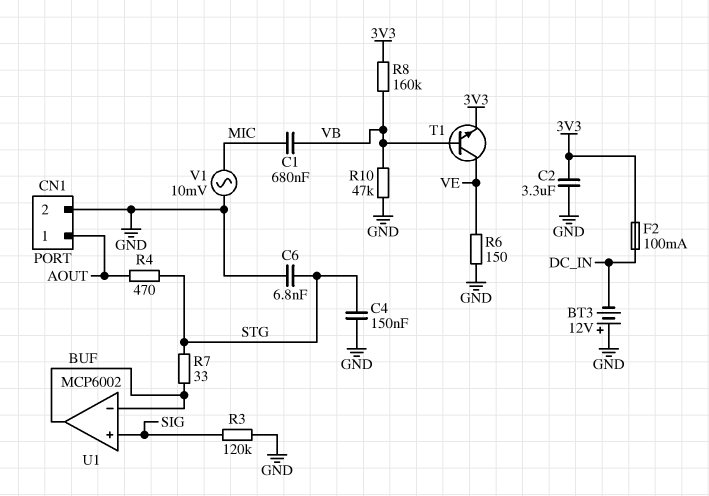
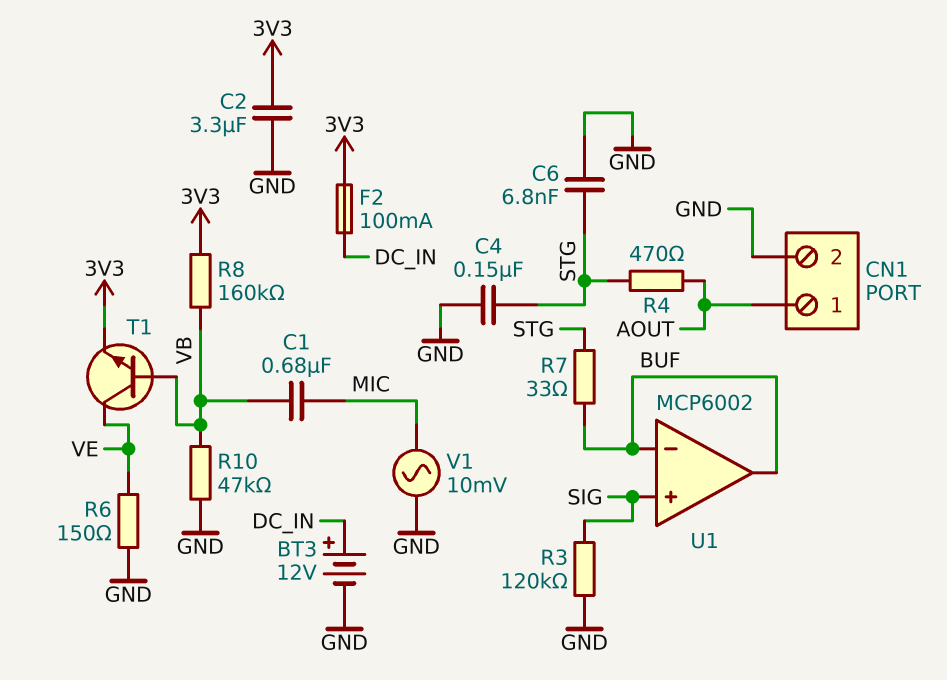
BT3: 12V (plus GND, minus DC_IN) -> 12V (plus DC_IN, minus GND)

